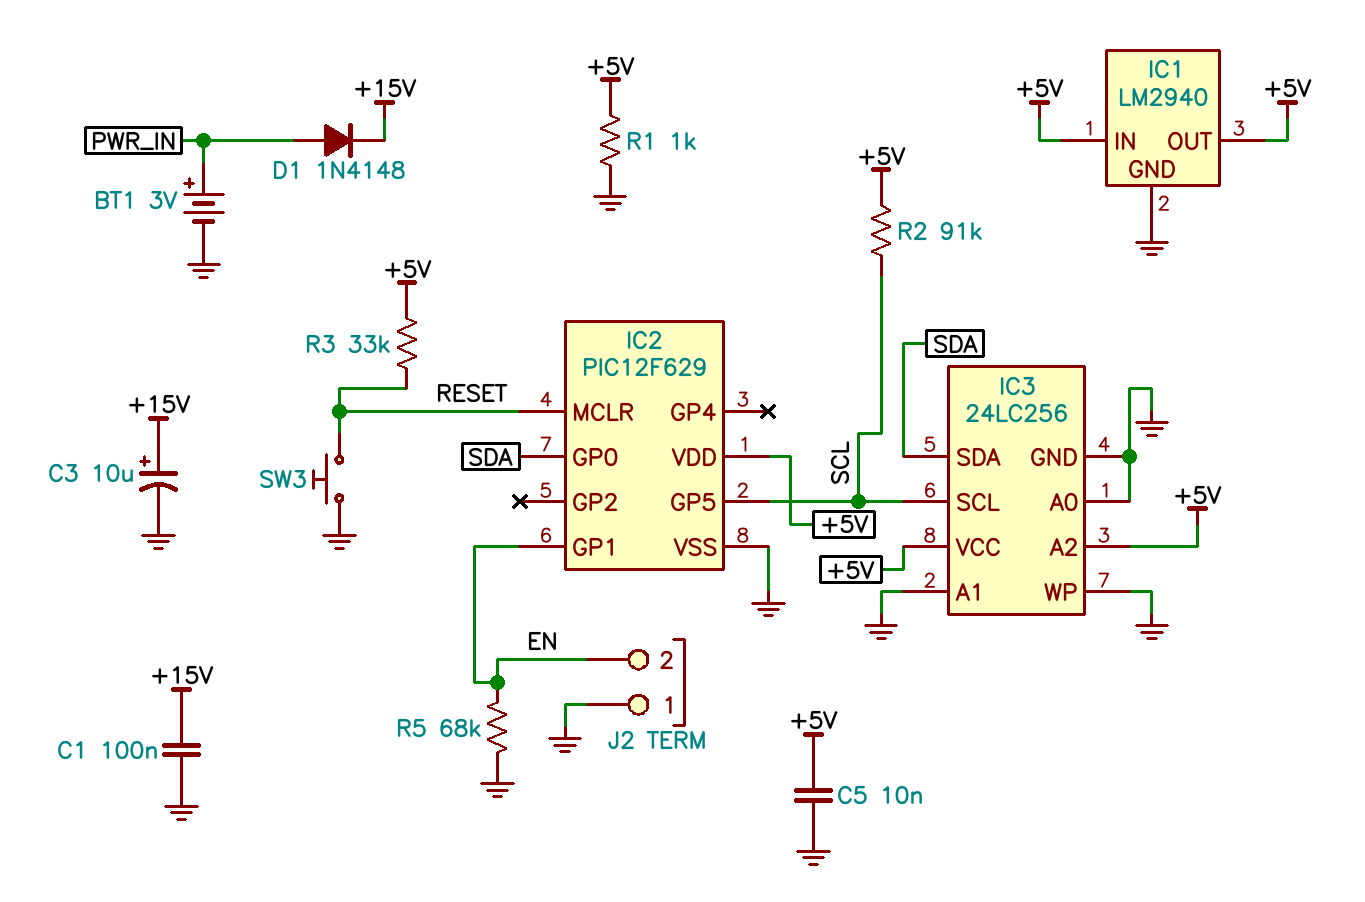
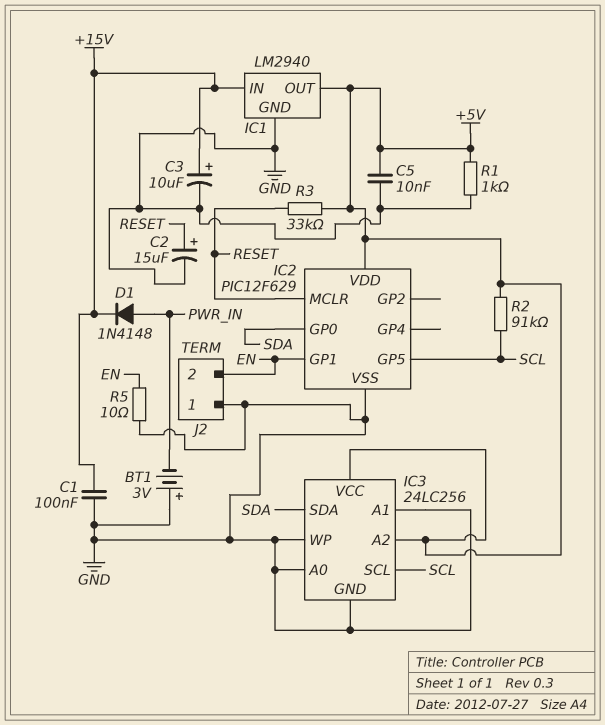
BT1: 3V (plus PWR_IN, minus GND) -> 3V (plus GND, minus PWR_IN)
C2: none -> 15uF (plus RESET, minus GND)
IC1 pin IN: +5V -> +15V
R5: 68k (EN, GND) -> 10 (EN, GND)
SW3: button (GND, RESET) -> none

